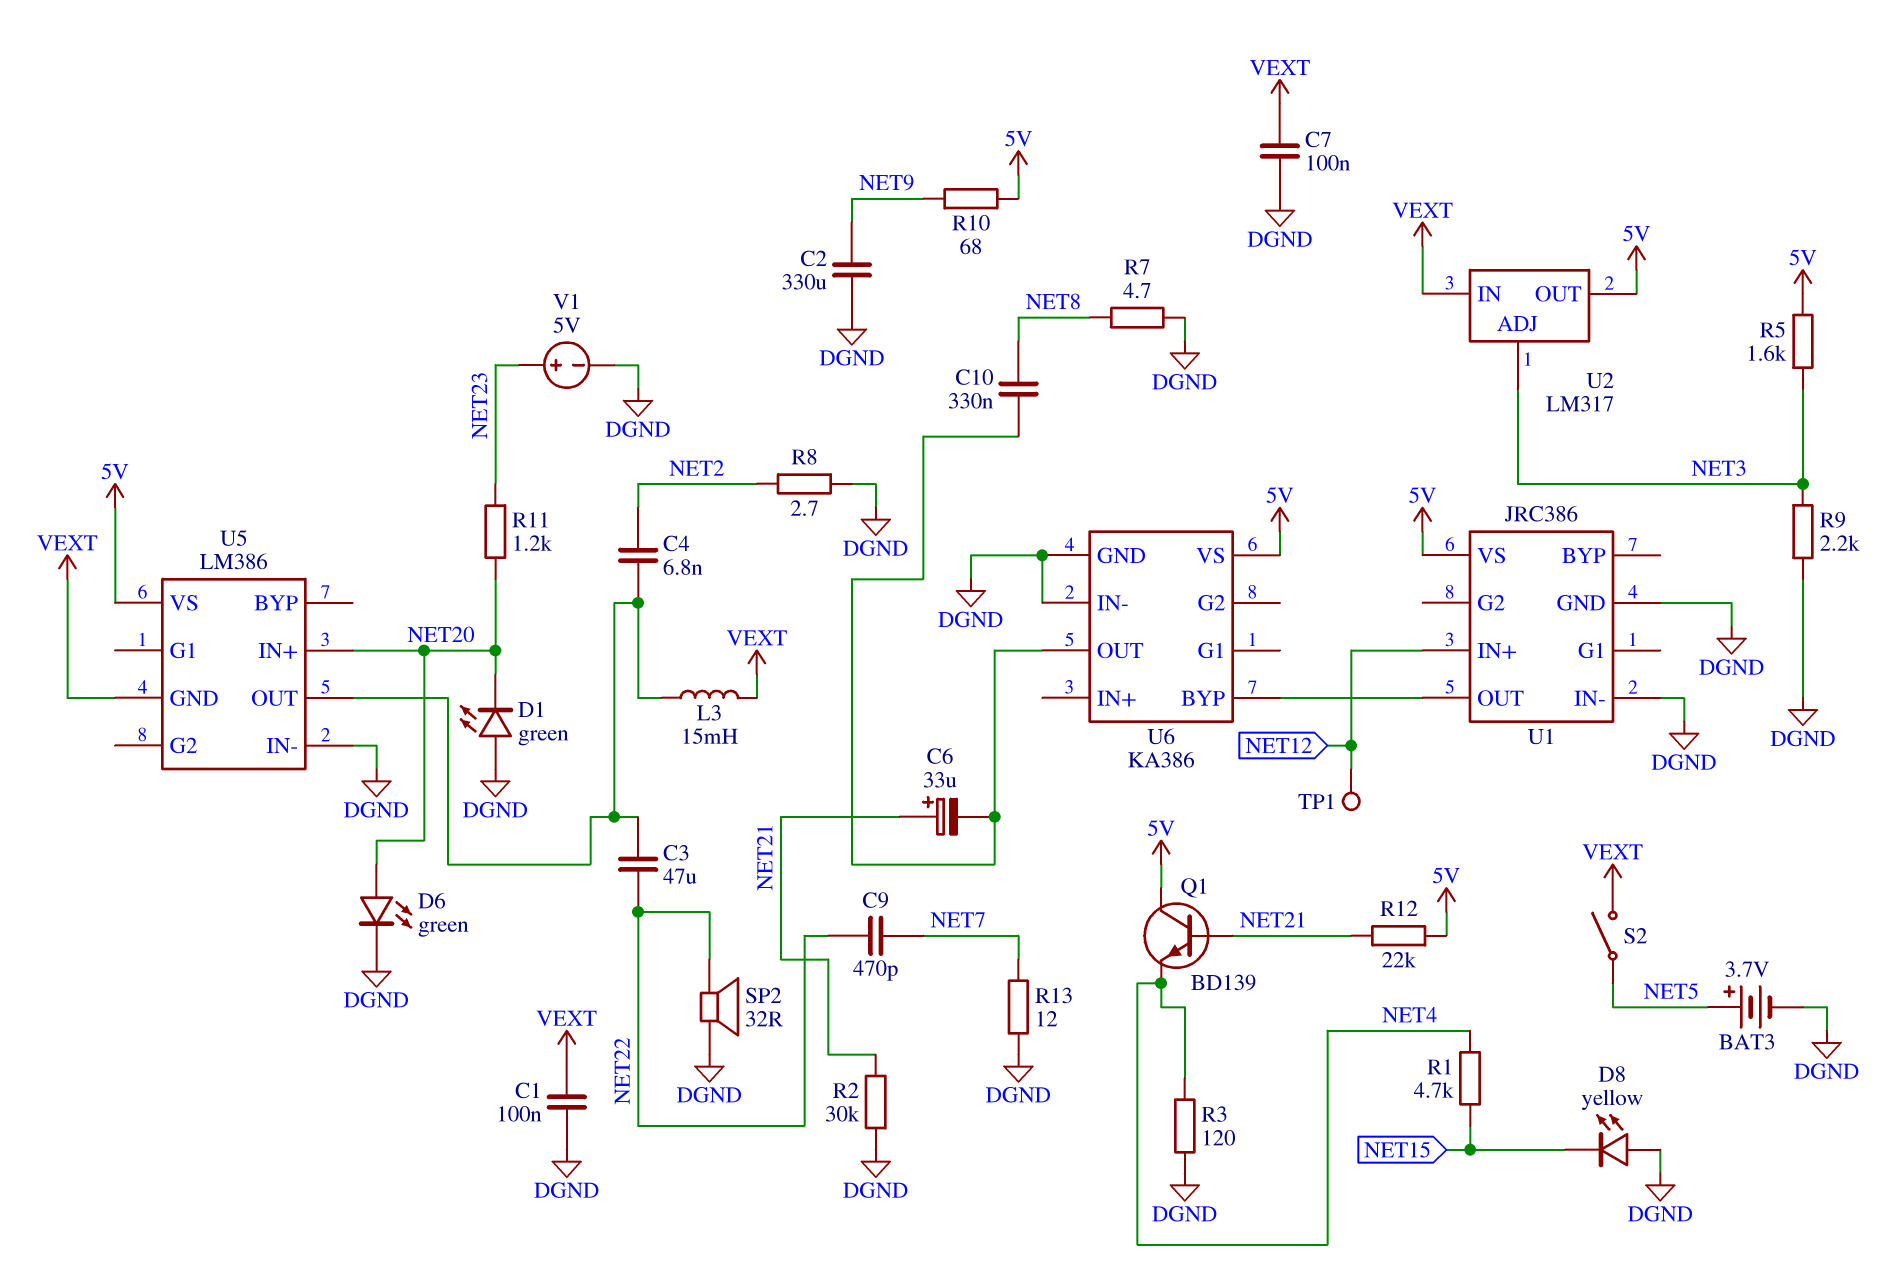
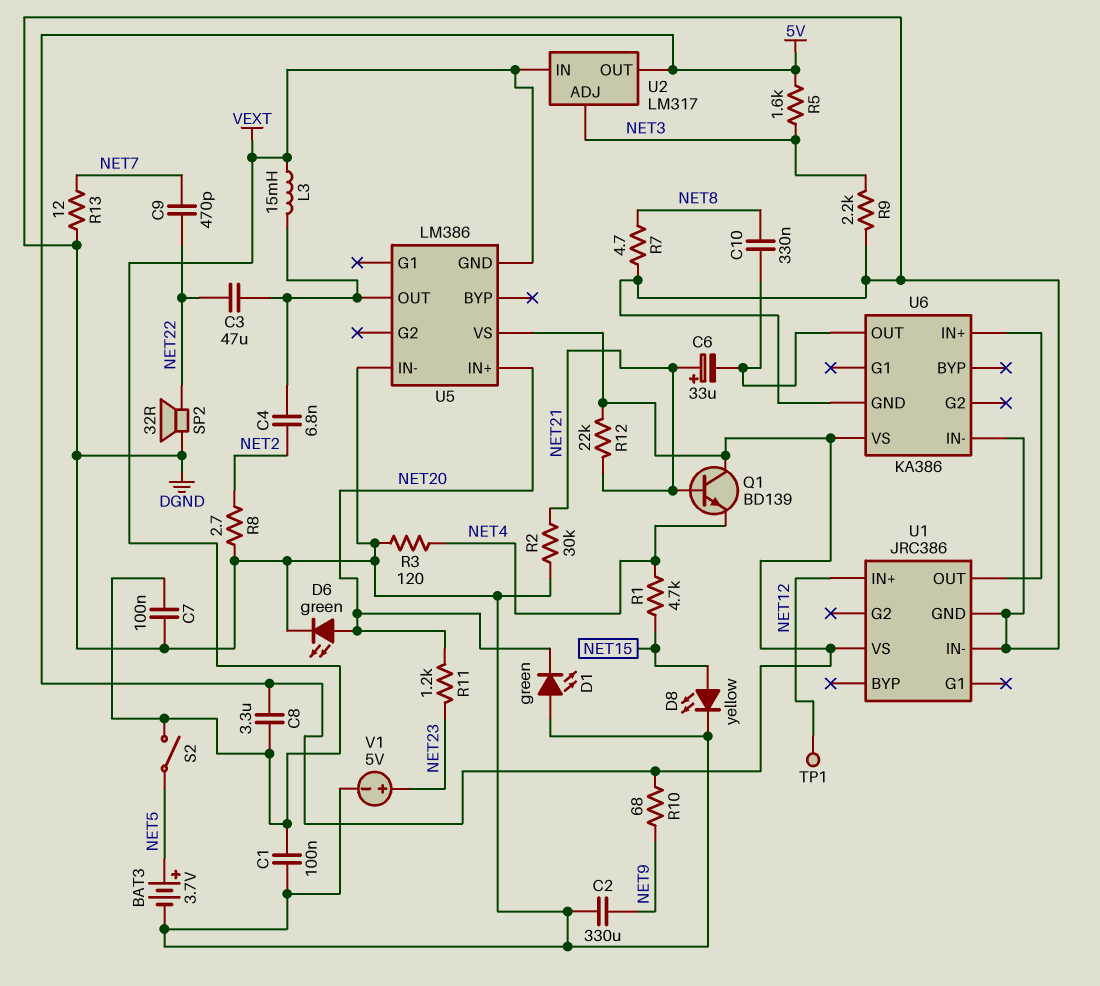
C8: none -> 3.3uF (5V, VEXT)
D8: LED yellow (A DGND, K NET15) -> LED yellow (A NET15, K DGND)
U6 pin BYP: U1/OUT -> none
U6 pin IN+: none -> U1/OUT

